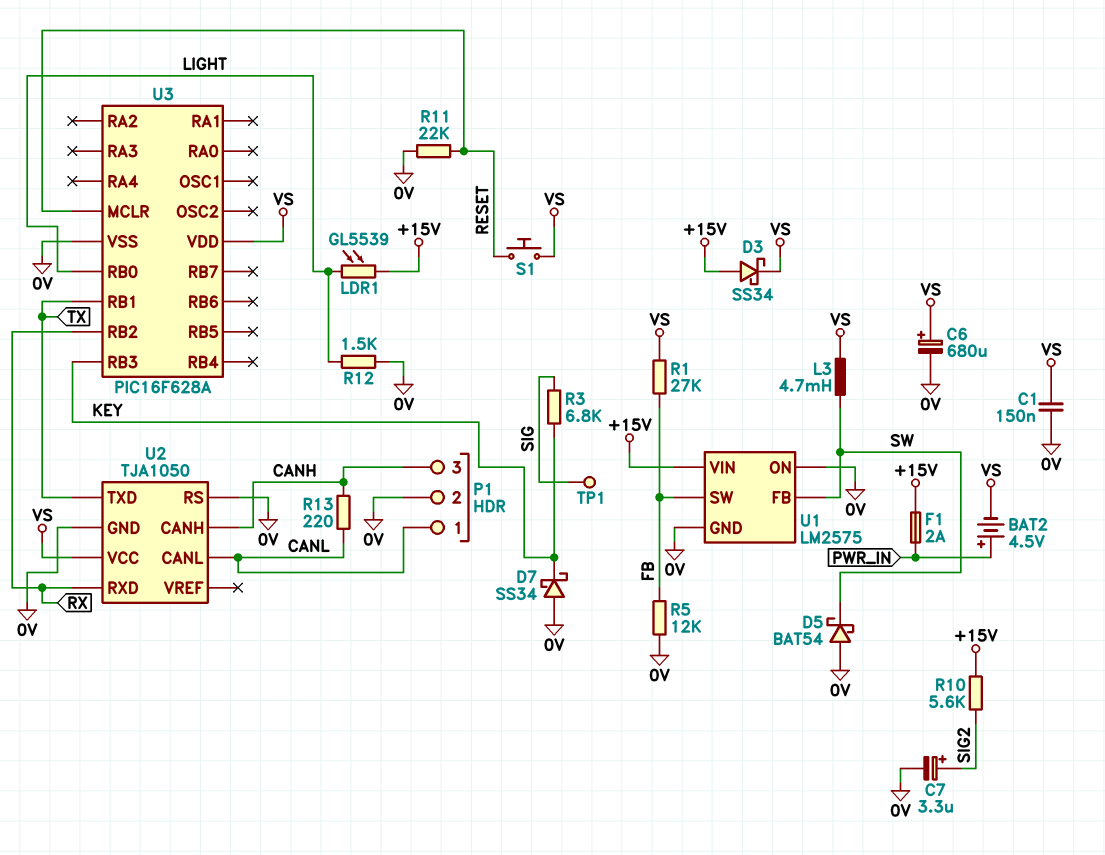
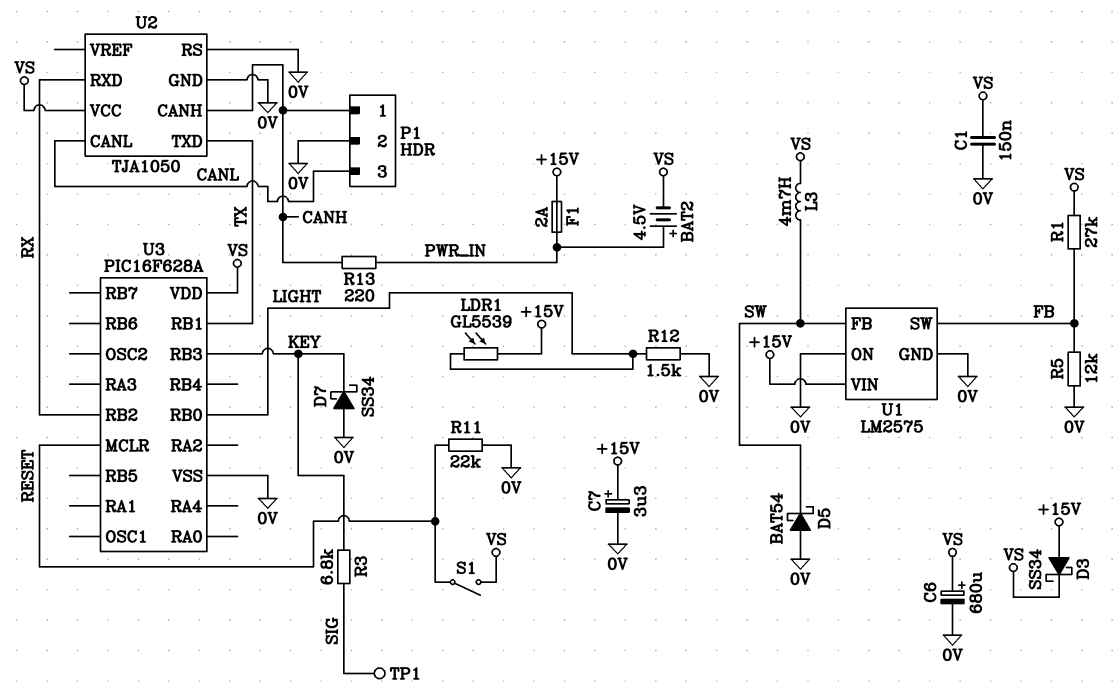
C7: 3.3uF (plus SIG2, minus 0V) -> 3.3uF (plus +15V, minus 0V)
P1 pin 1: CANL -> CANH
P1 pin 3: CANH -> CANL
R10: 5.6k (+15V, SIG2) -> none
R13: 220 (CANH, CANL) -> 220 (CANH, PWR_IN)
S1: button (RESET, VS) -> switch (RESET, VS)

